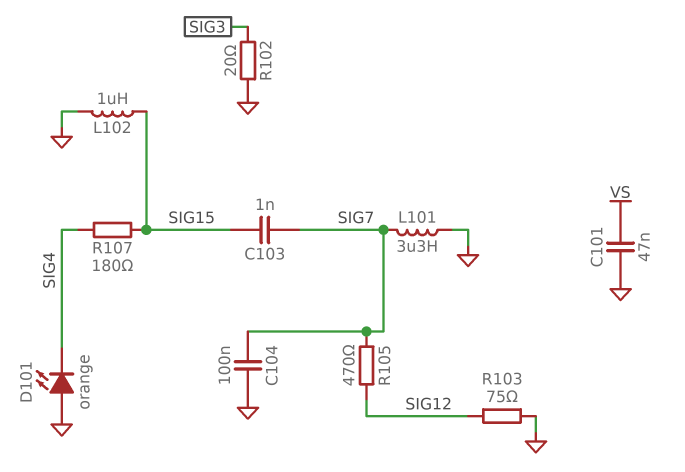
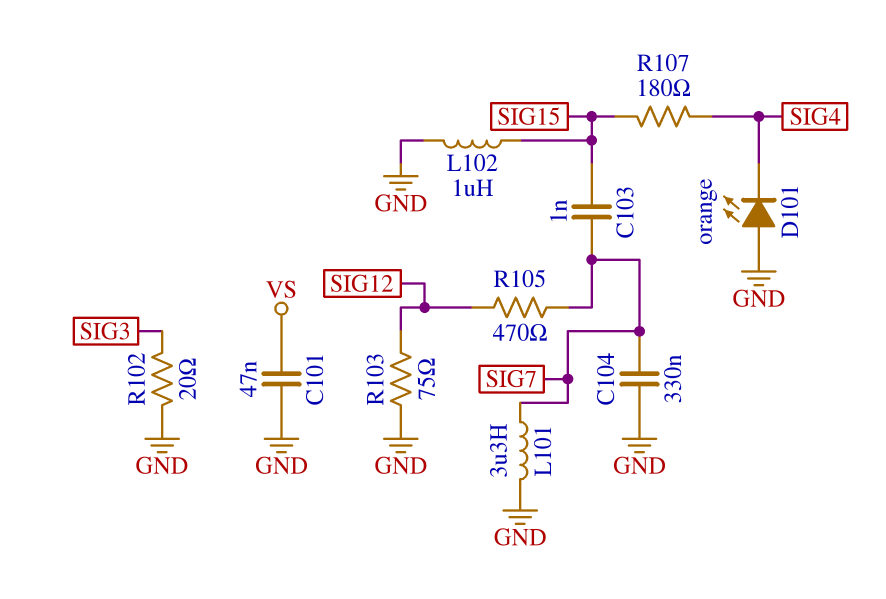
C104: 100nF (GND, SIG7) -> 330nF (GND, SIG7)

